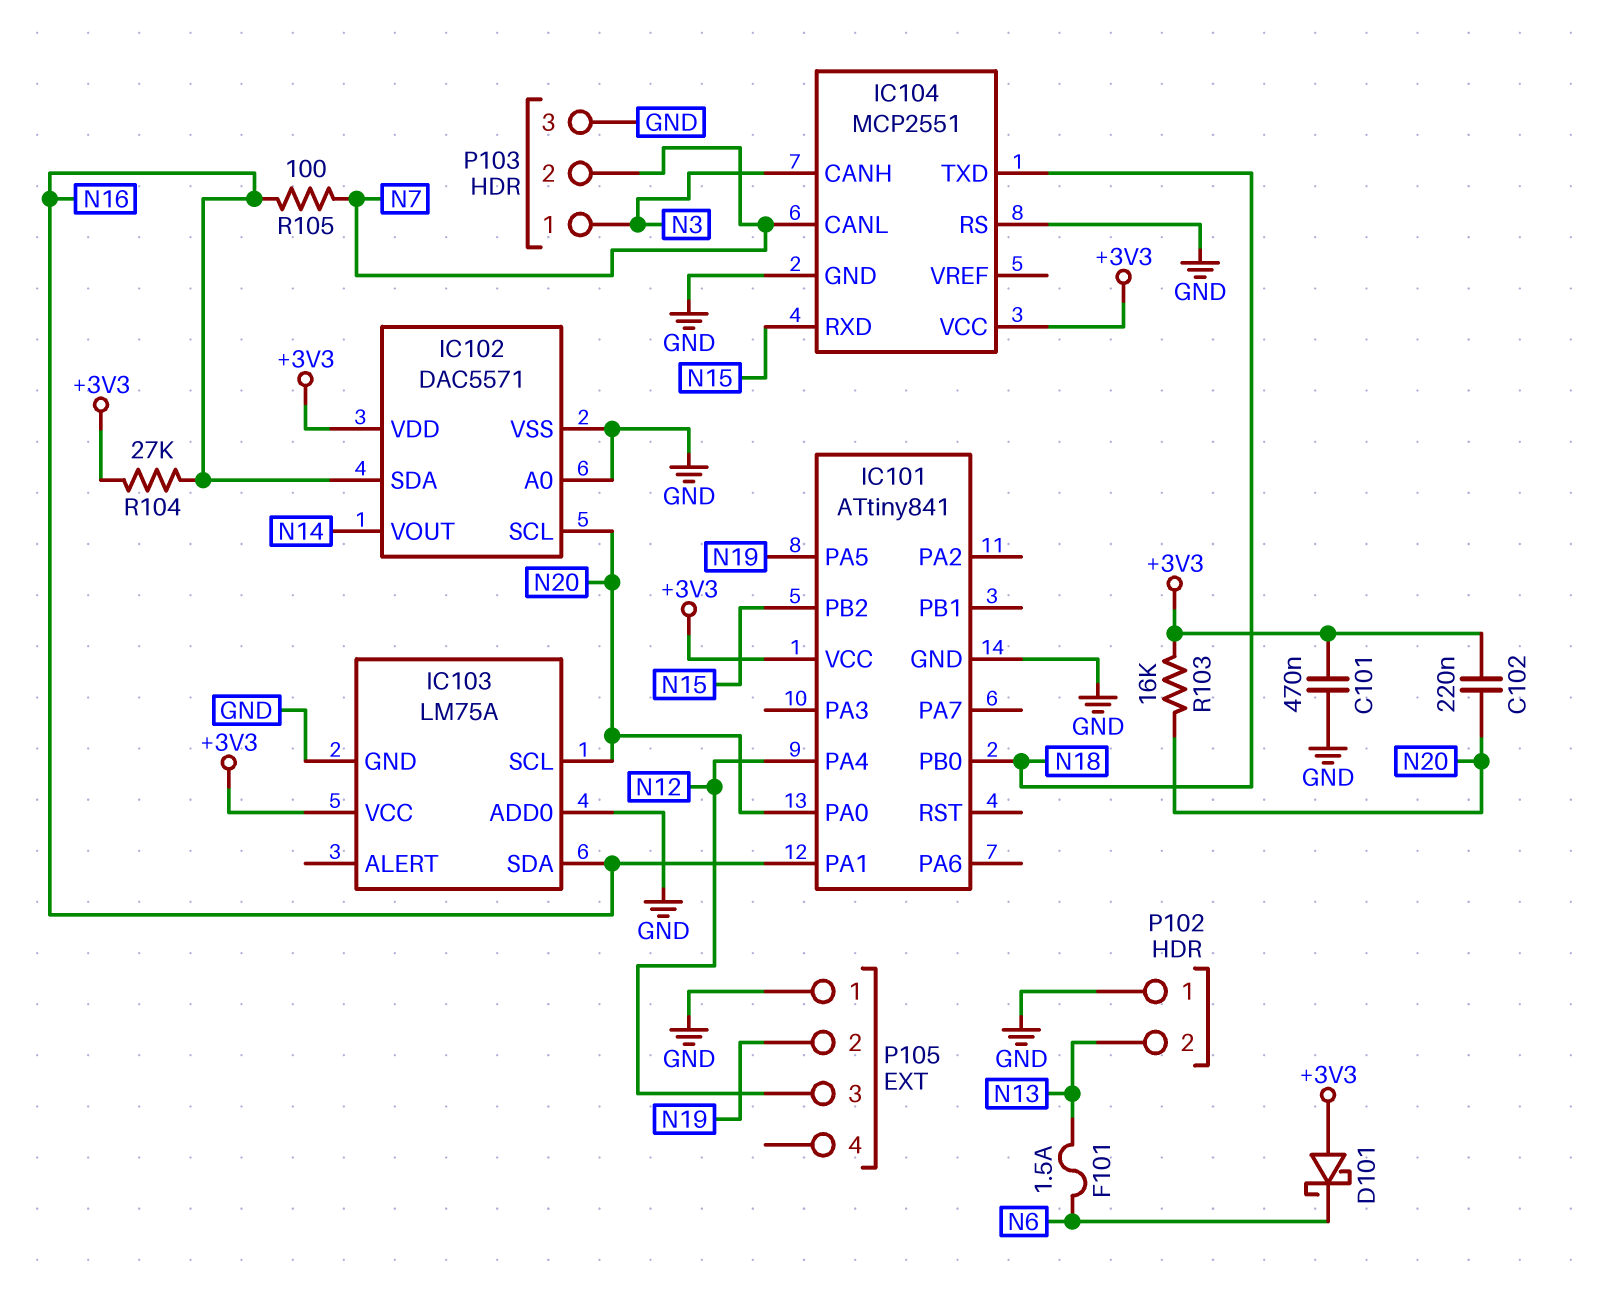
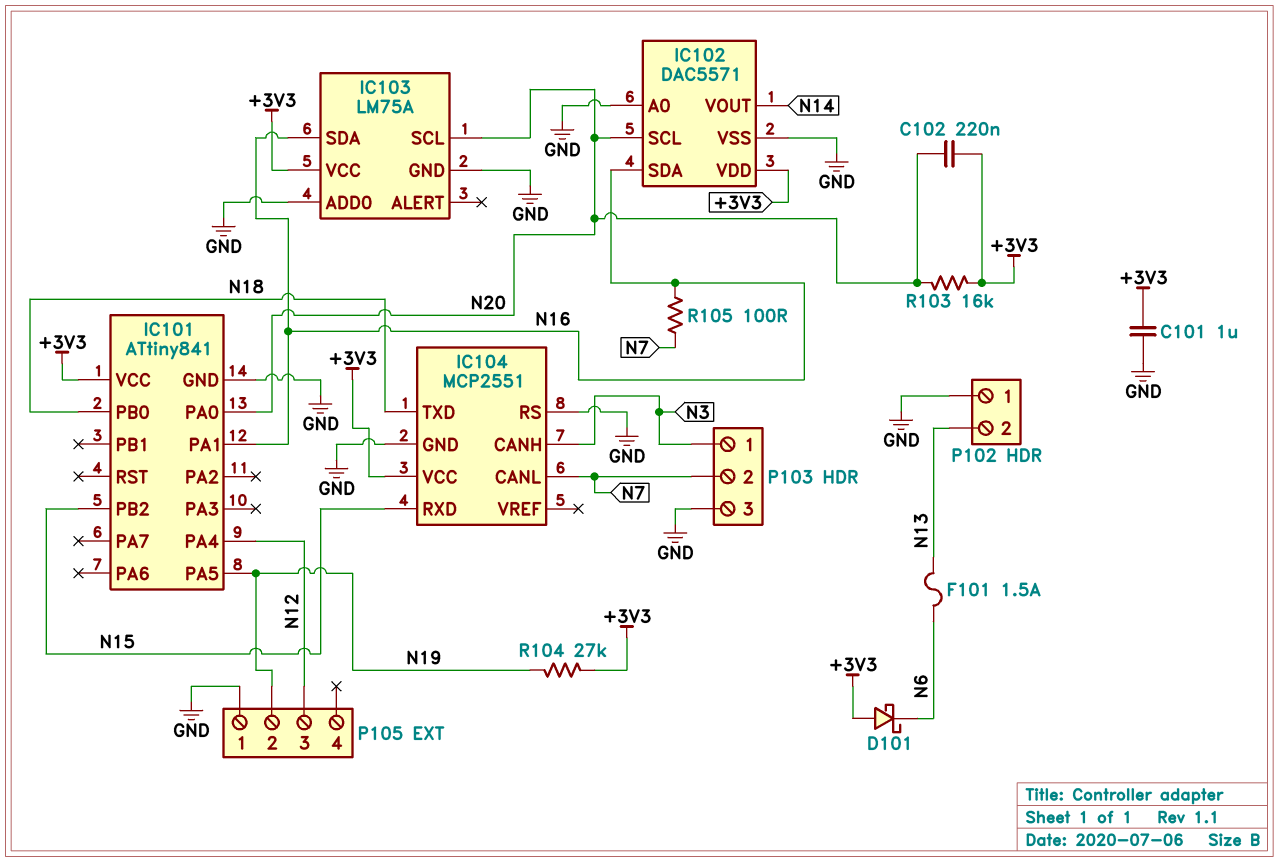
C101: 470nF (+3V3, GND) -> 1uF (+3V3, GND)
R104: 27k (+3V3, N16) -> 27k (+3V3, N19)

